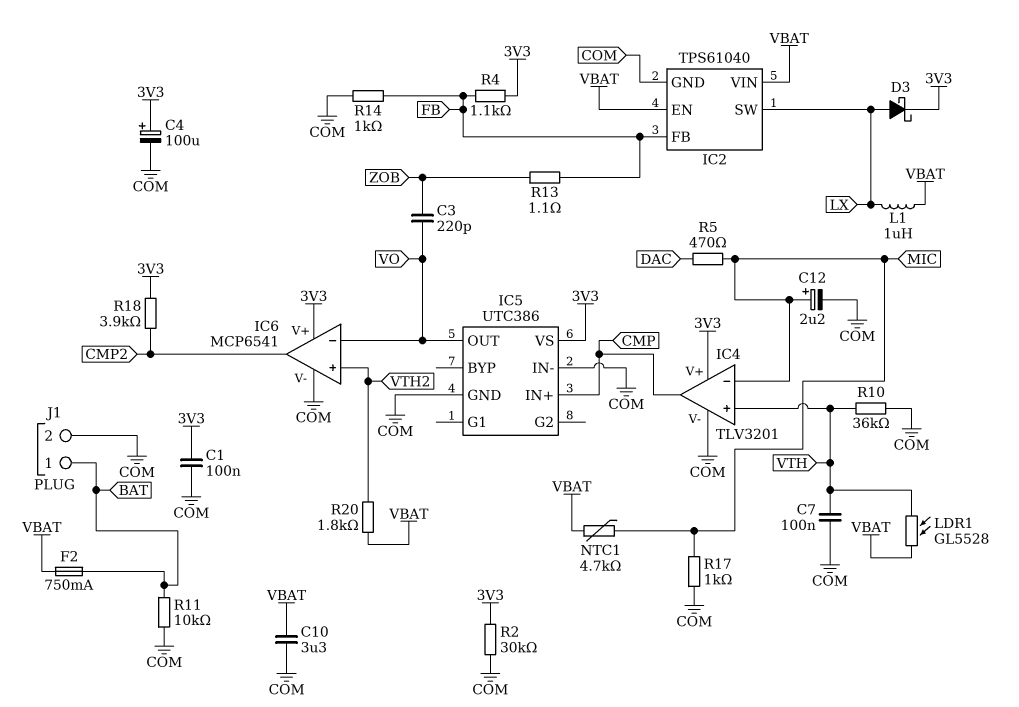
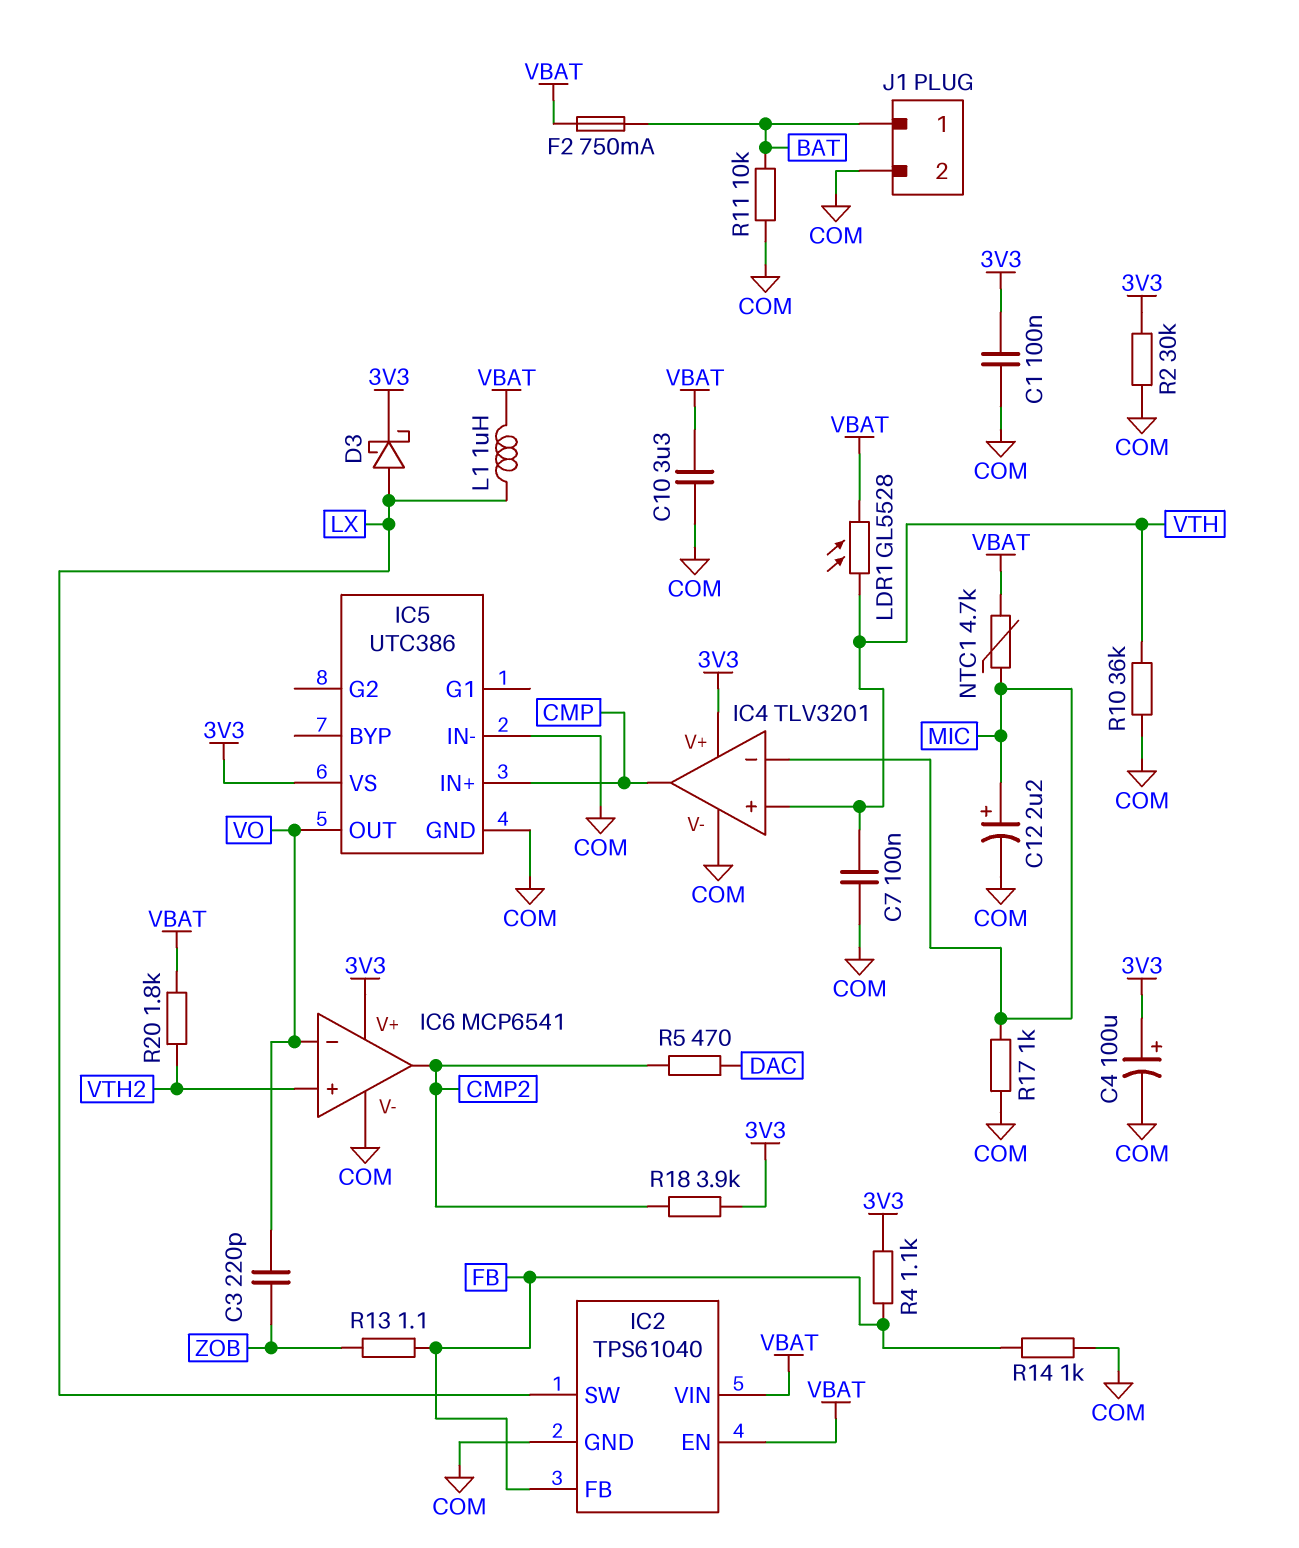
R5: 470 (DAC, MIC) -> 470 (CMP2, DAC)

